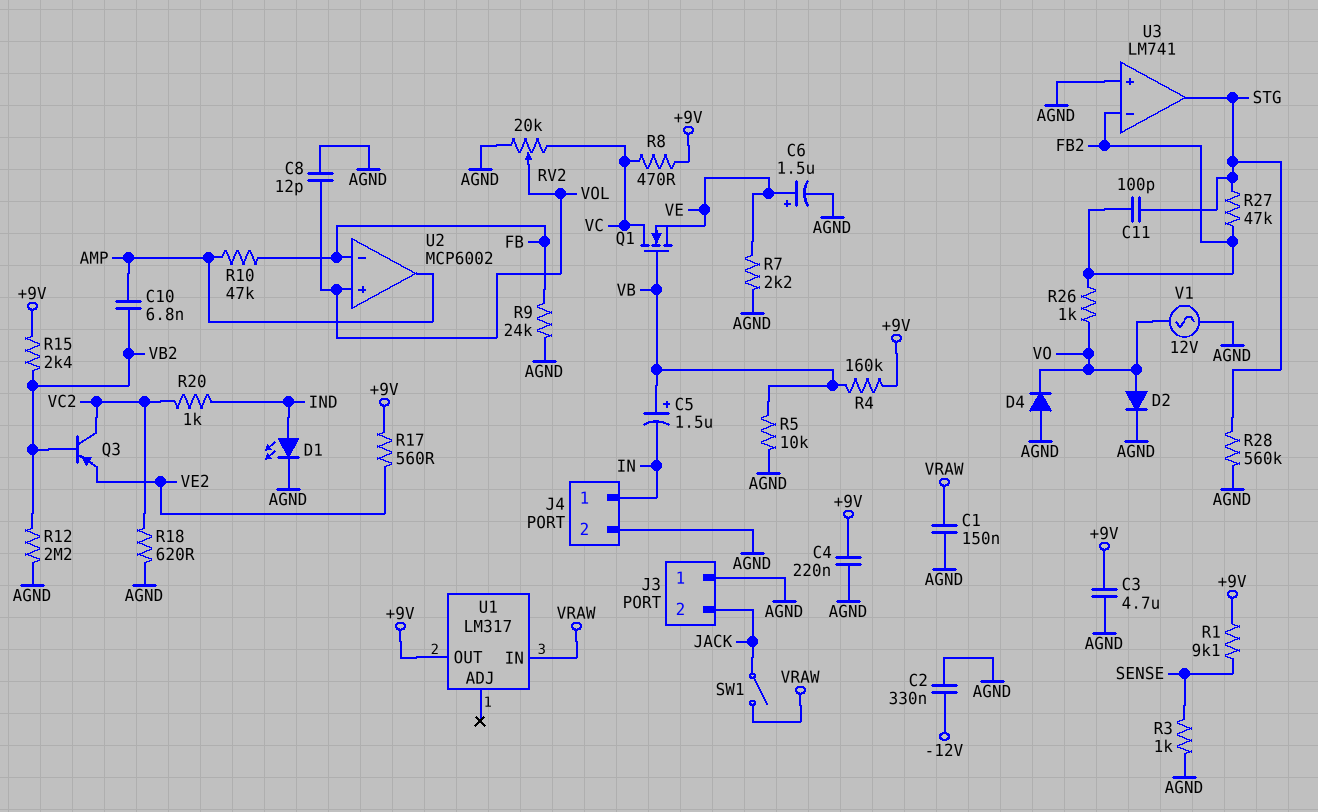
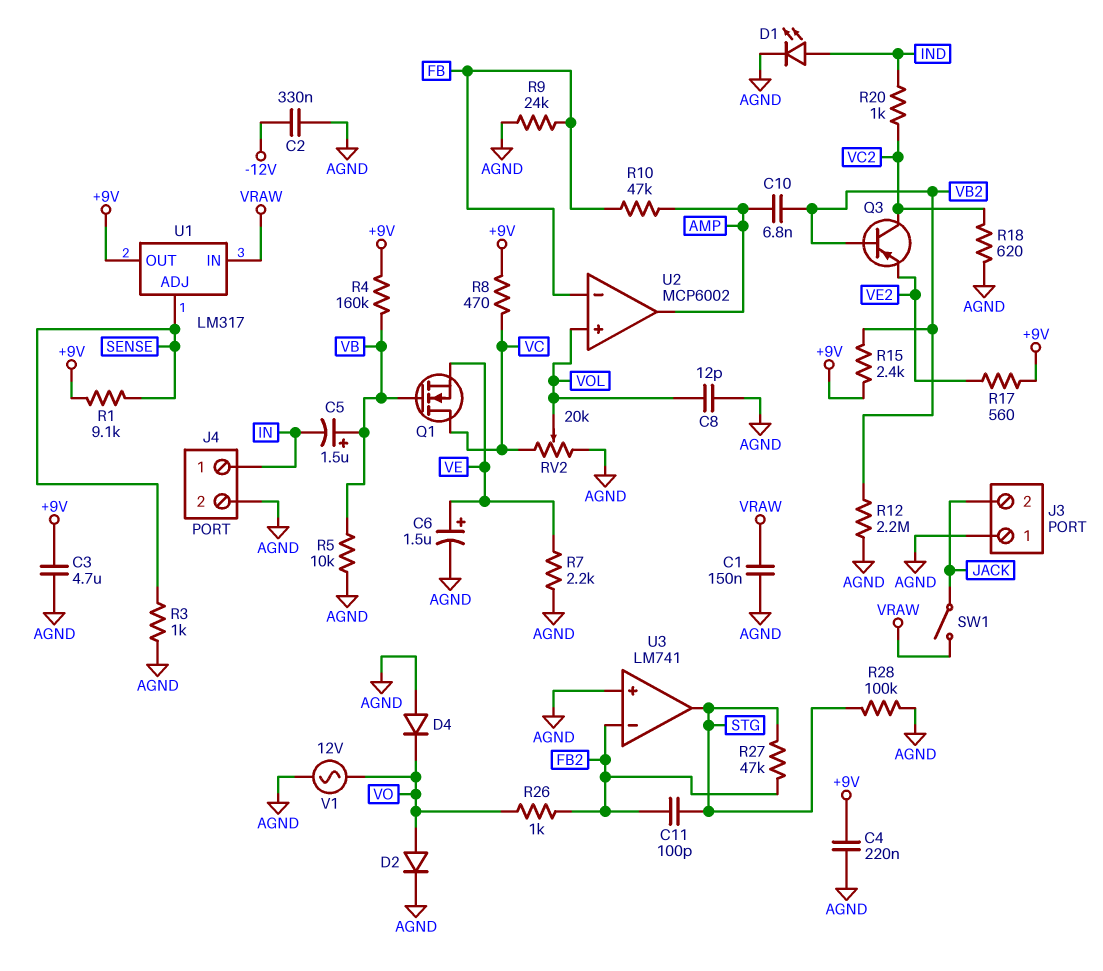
R28: 560k (AGND, STG) -> 100k (AGND, STG)
U1 pin ADJ: none -> SENSE

